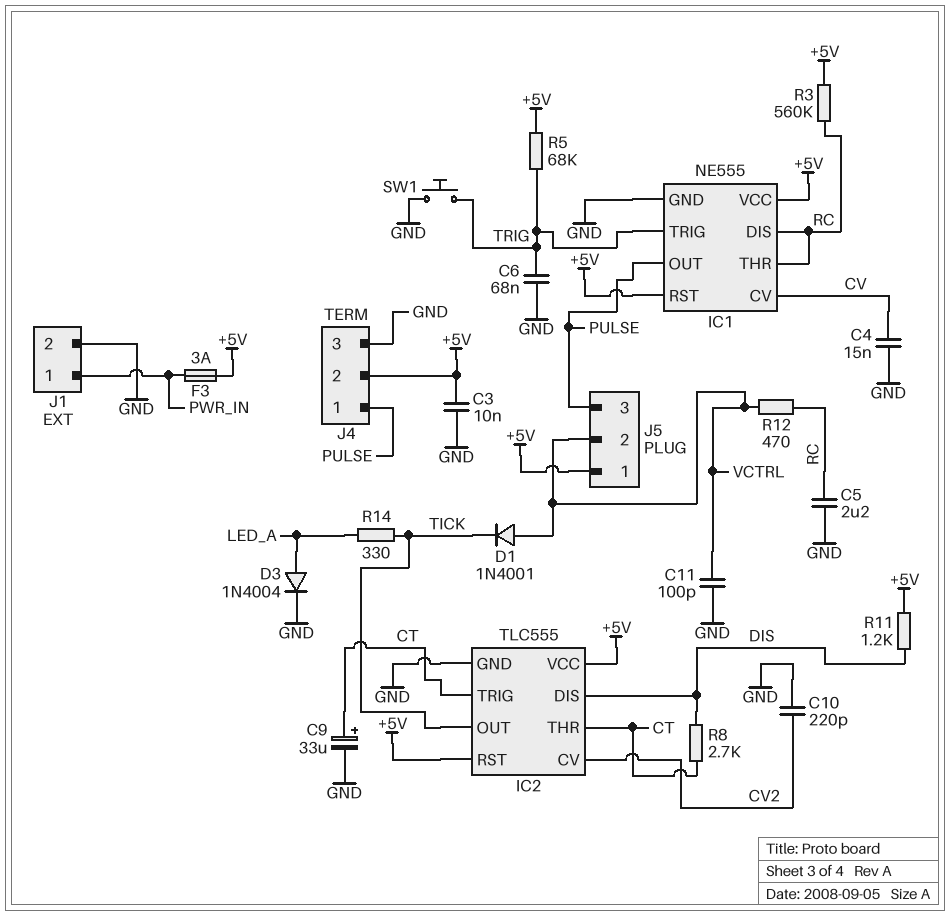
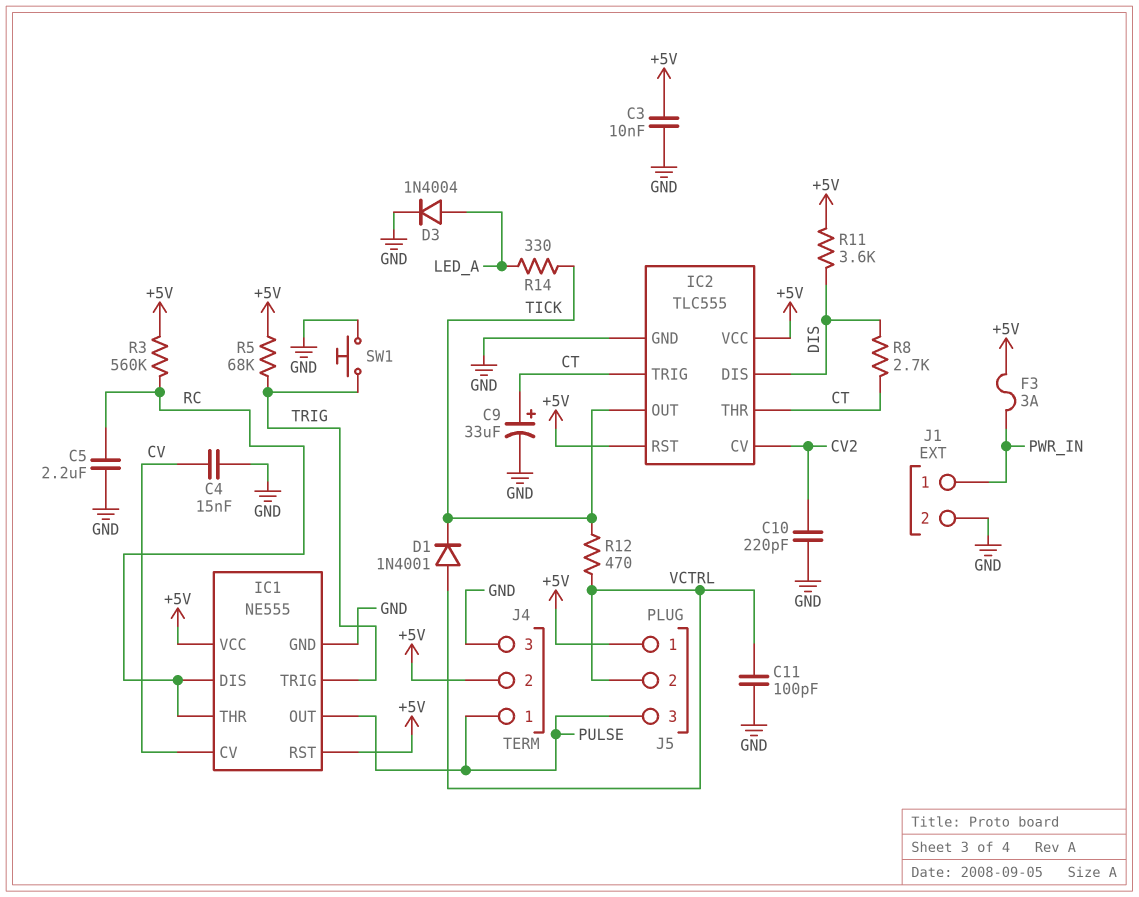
C6: 68nF (GND, TRIG) -> none
R11: 1.2k (+5V, DIS) -> 3.6k (+5V, DIS)
R12: 470 (RC, VCTRL) -> 470 (TICK, VCTRL)

